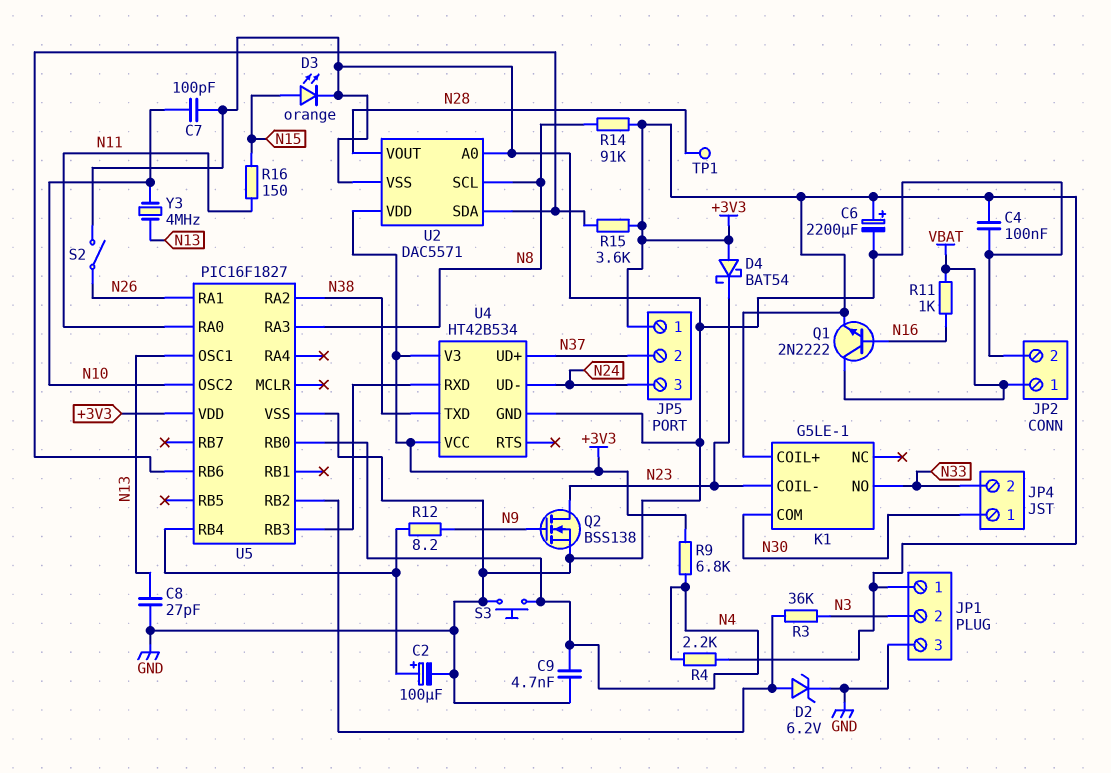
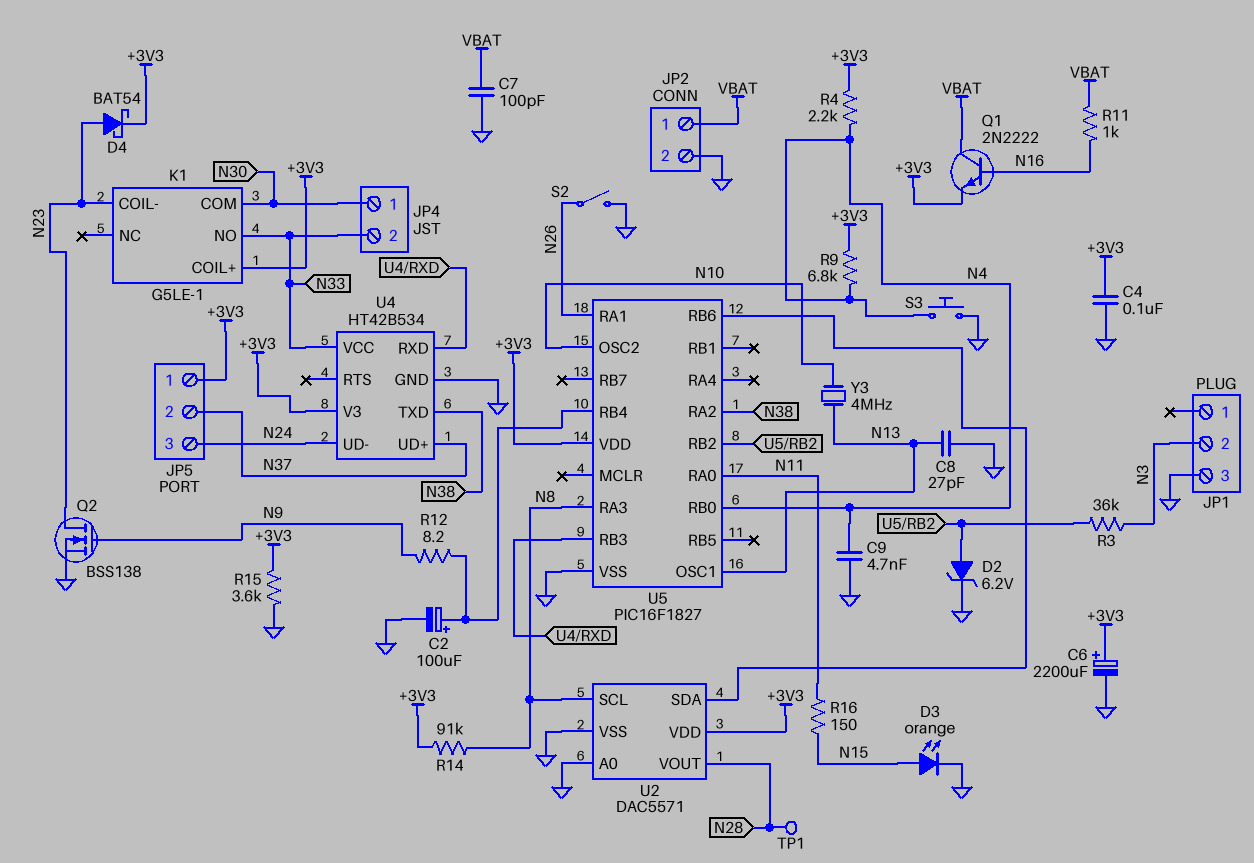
C7: 100pF (GND, N10) -> 100pF (GND, VBAT)
D4: schottky BAT54 (A +3V3, K N23) -> schottky BAT54 (A N23, K +3V3)
JP1 pin 1: +3V3 -> none
R15: 3.6k (+3V3, U2/SDA) -> 3.6k (+3V3, GND)
U4 pin VCC: +3V3 -> N33

